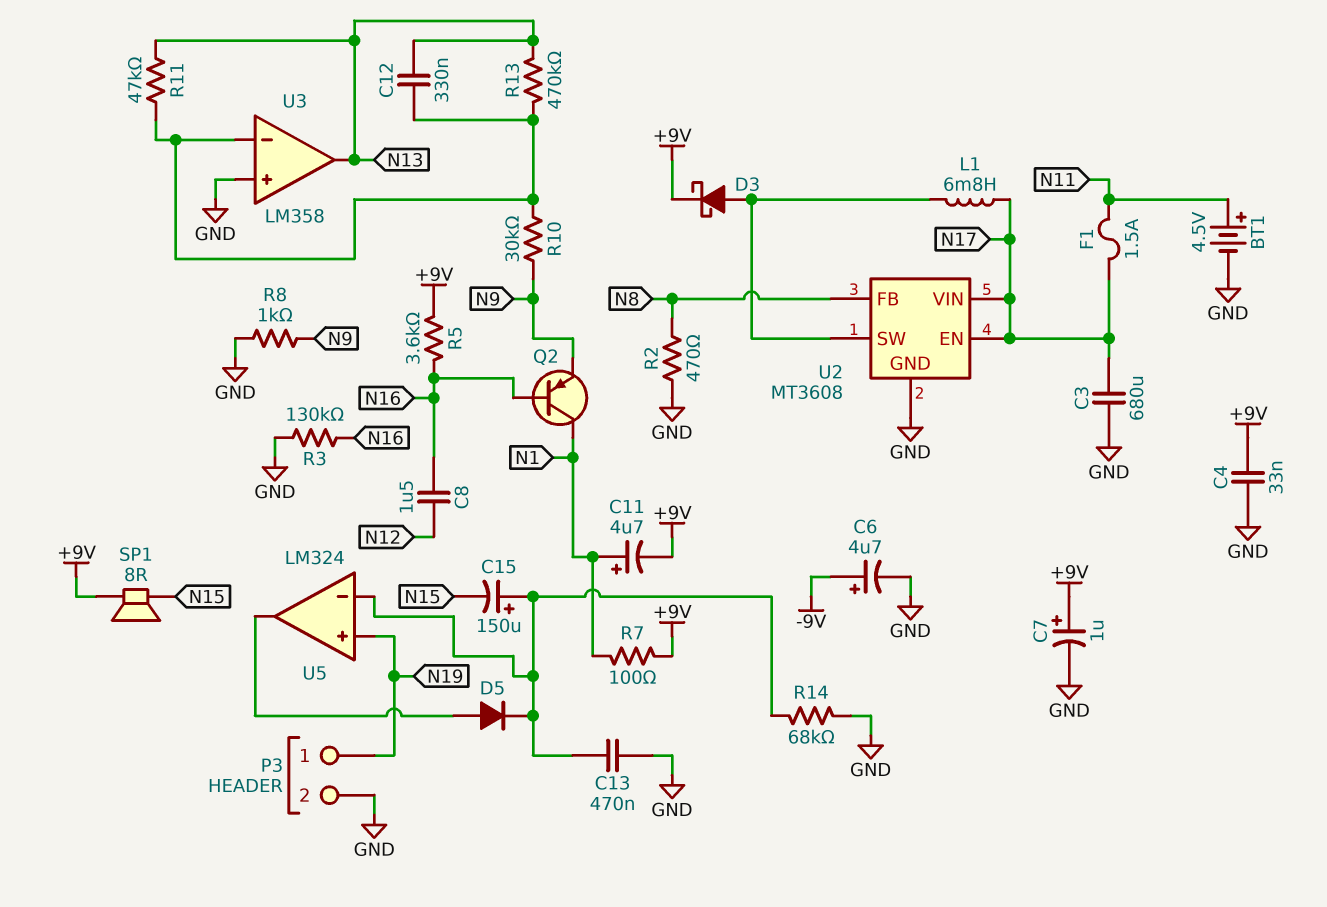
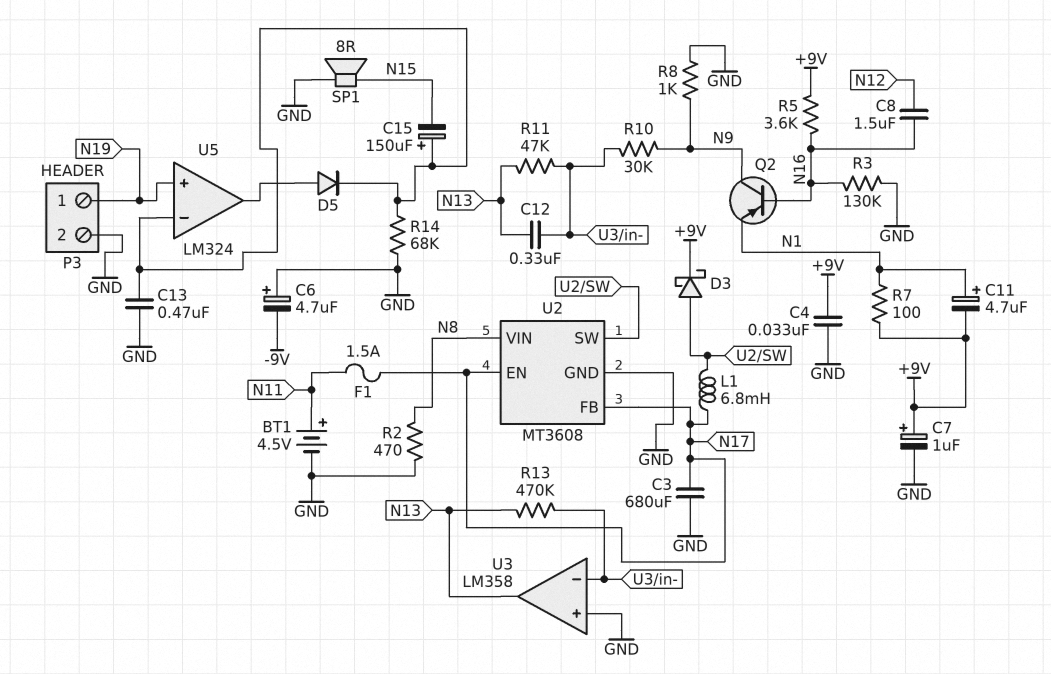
C6: 4.7uF (plus -9V, minus GND) -> 4.7uF (plus GND, minus -9V)
Q2: PNP (B N16, C N1, E N9) -> PNP (B N16, C N9, E N1)
SP1: speaker 8R (+9V, N15) -> speaker 8R (GND, N15)
U2 pin FB: N8 -> N17
U2 pin VIN: N17 -> N8

